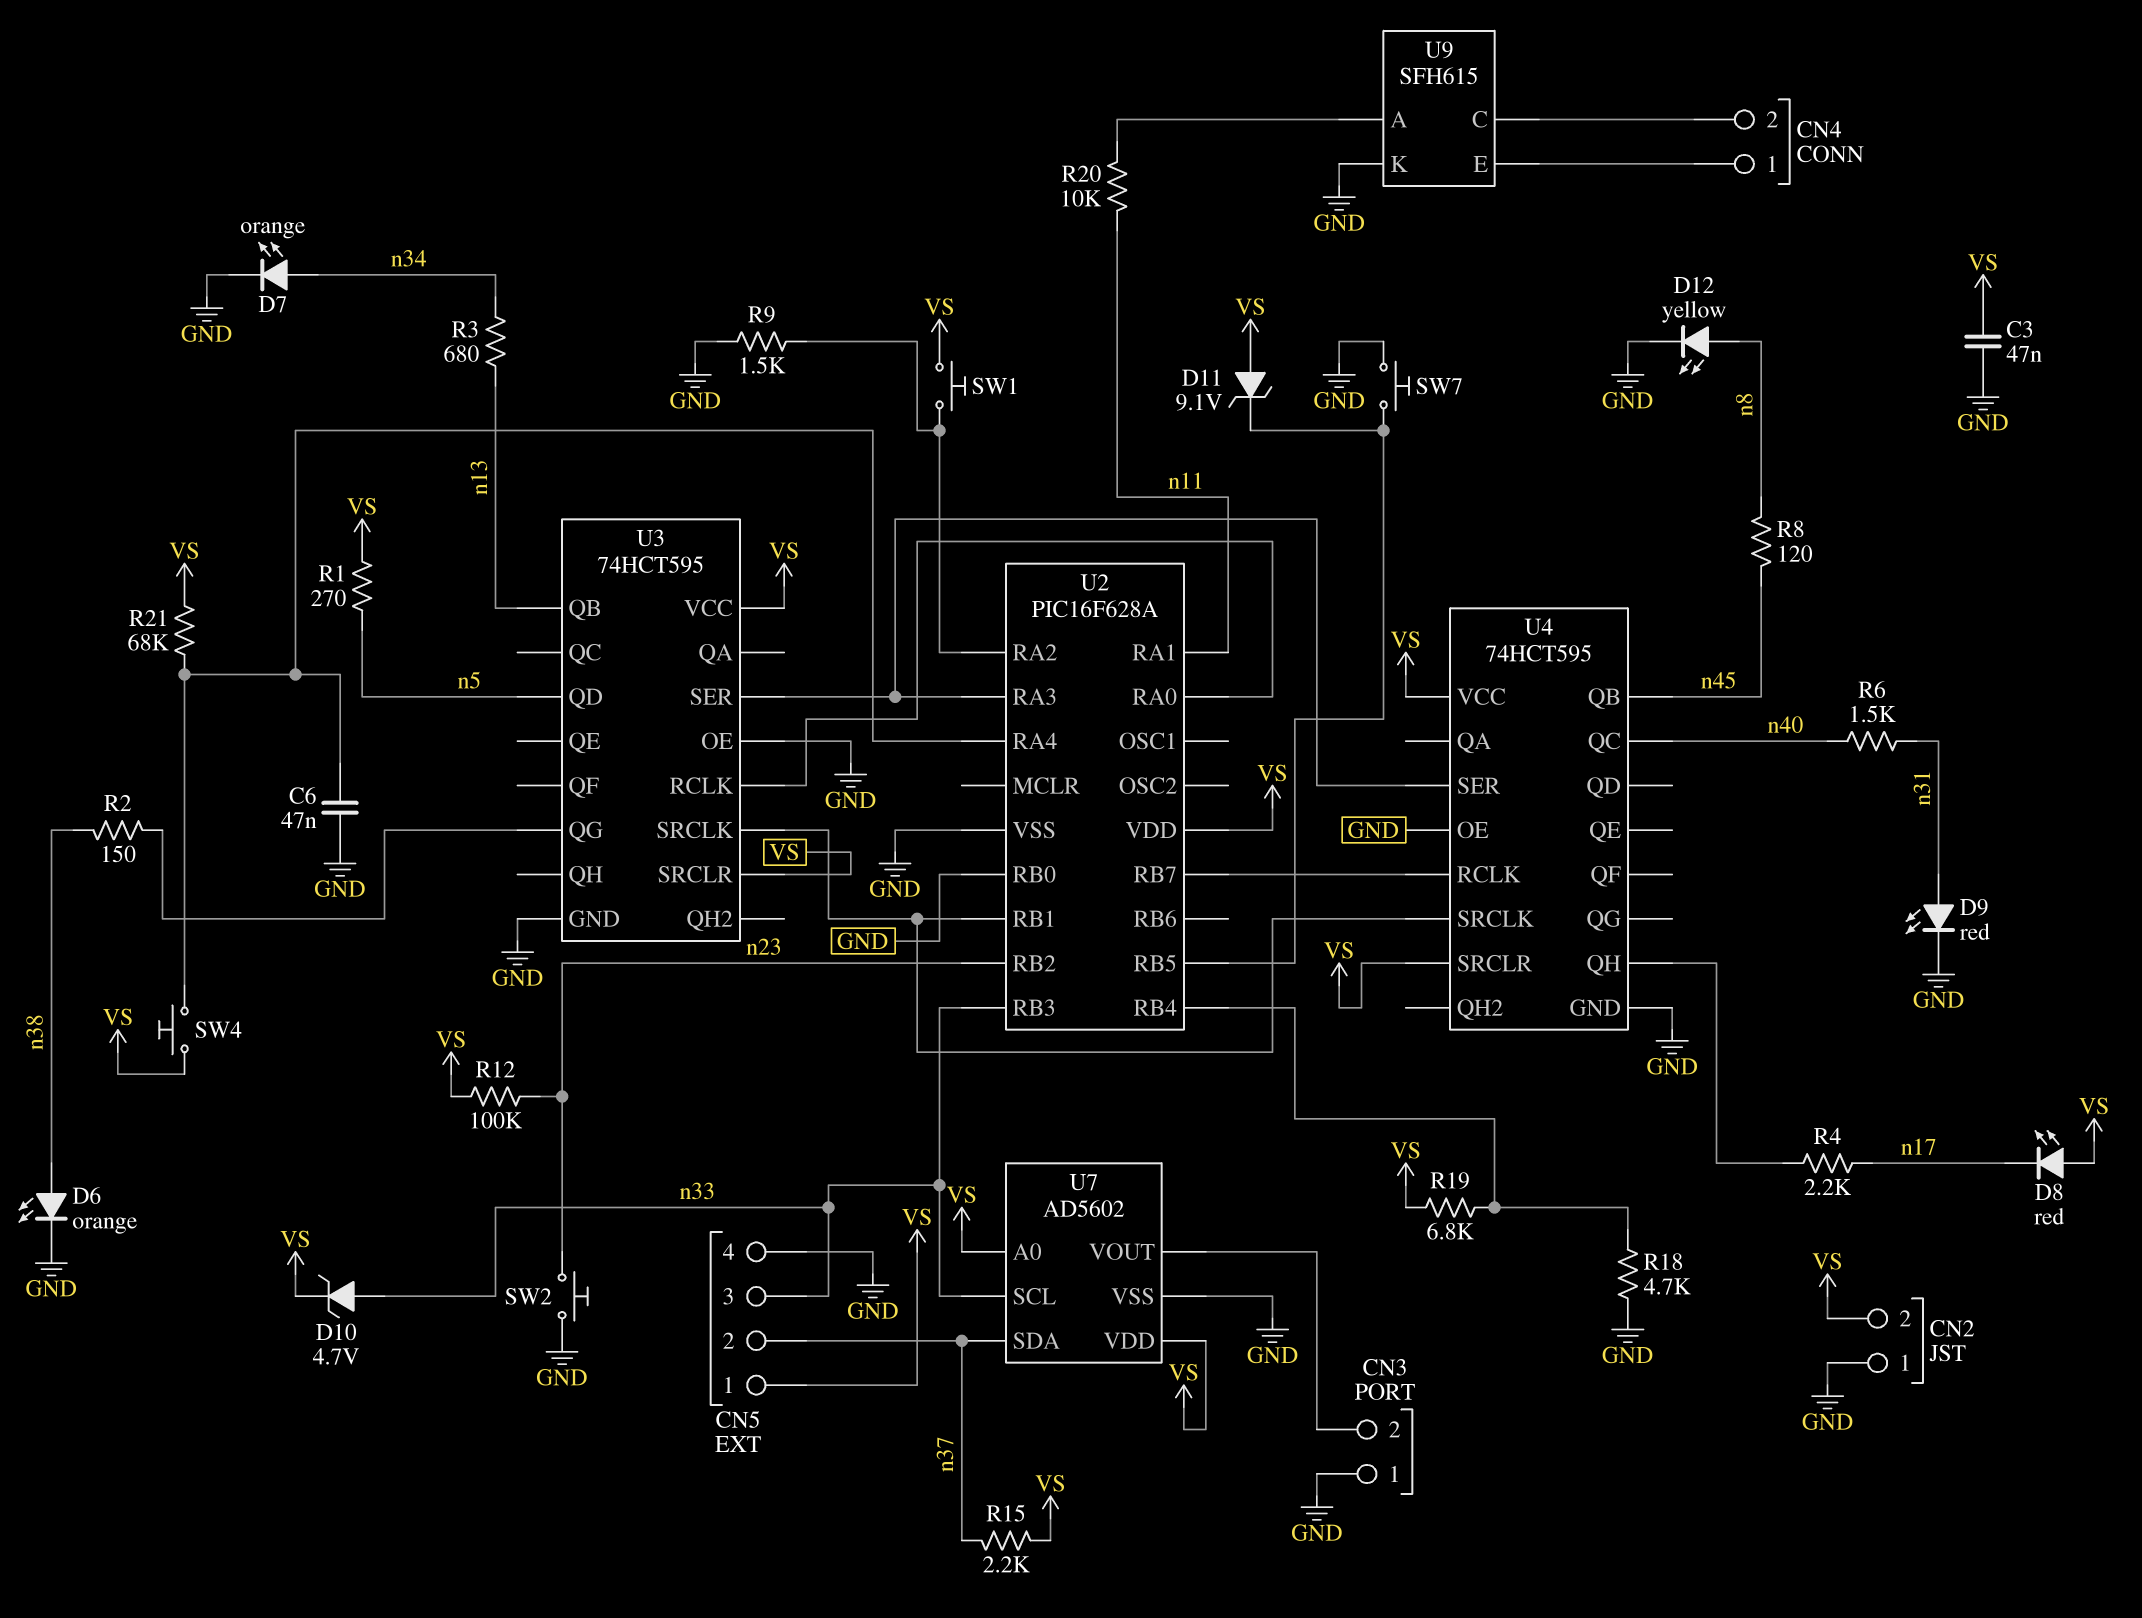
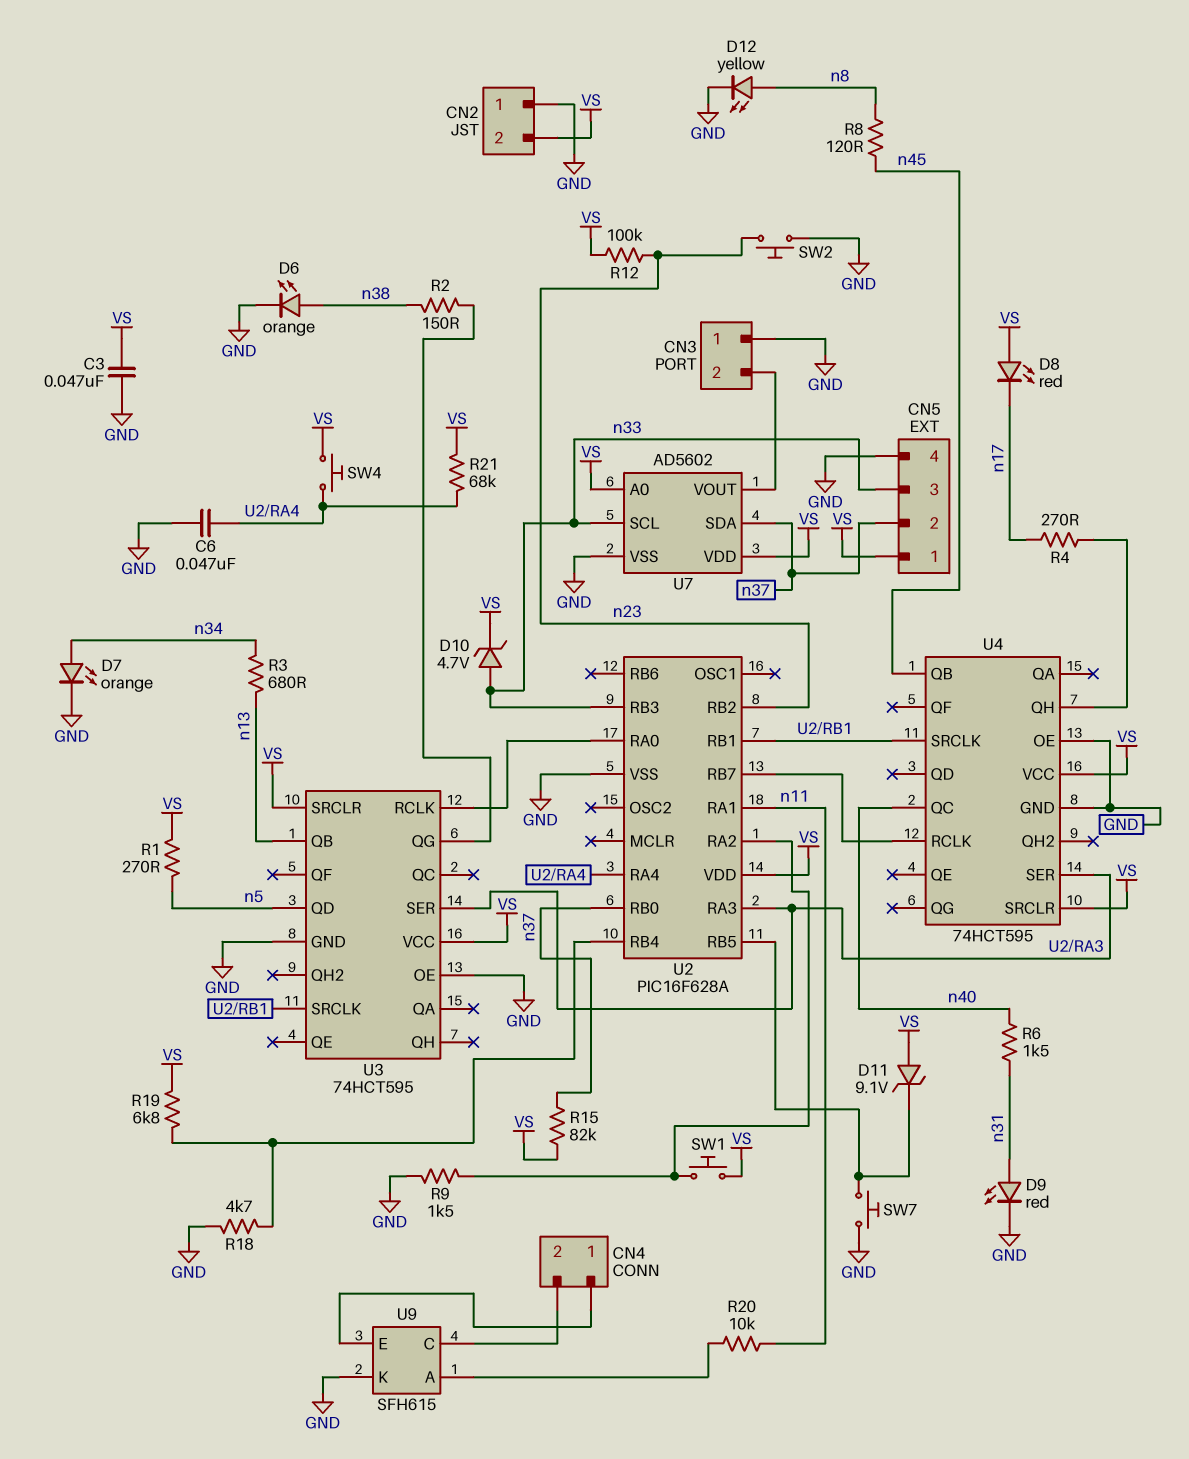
R4: 2.2k (U4/QH, n17) -> 270 (U4/QH, n17)
R15: 2.2k (VS, n37) -> 82k (VS, n37)
U2 pin RB0: GND -> n37

